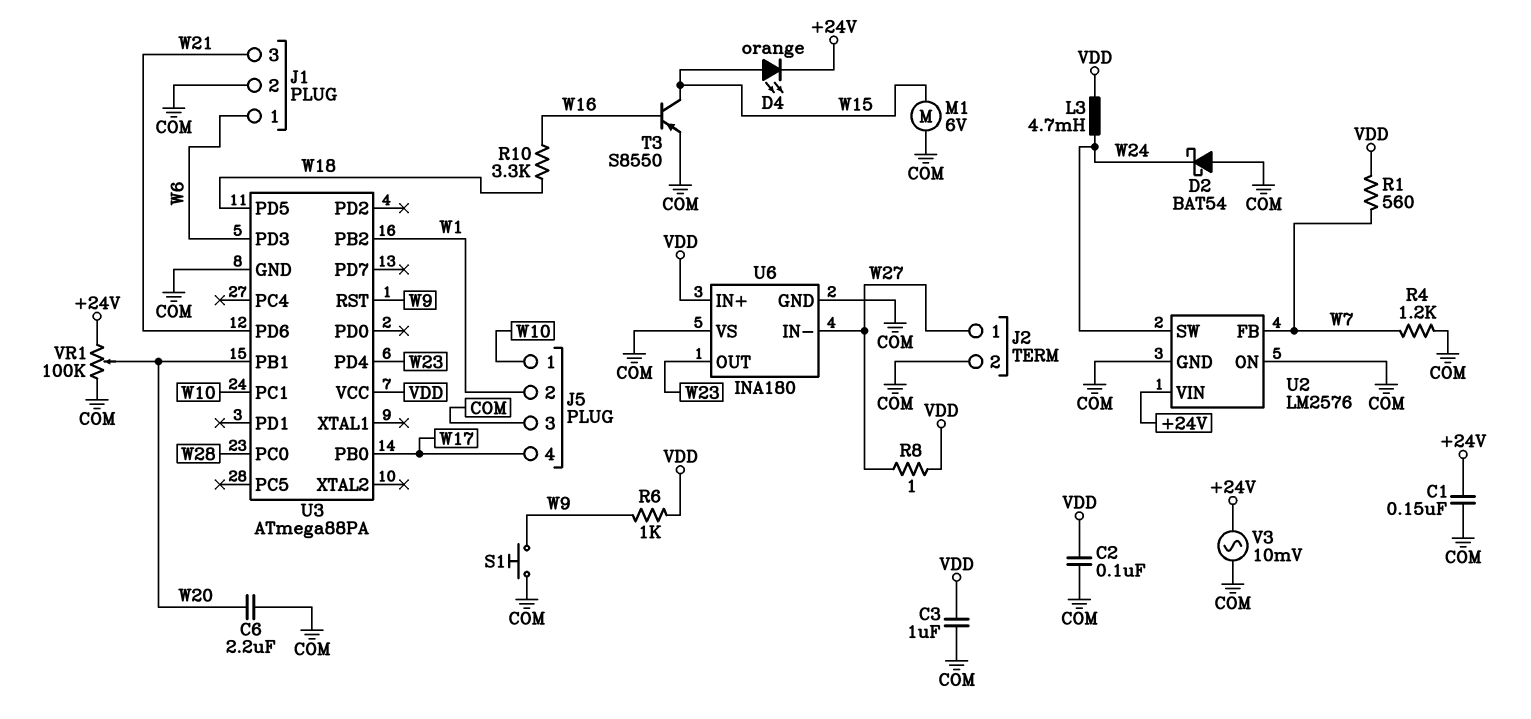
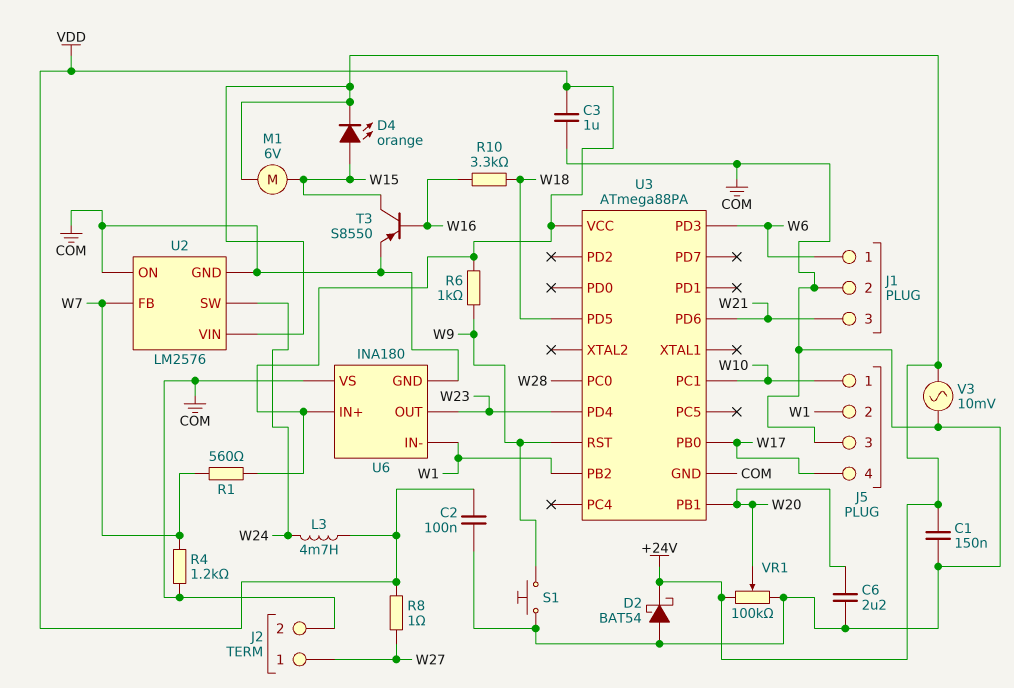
D2: schottky BAT54 (A COM, K W24) -> schottky BAT54 (A COM, K +24V)
M1: motor 6V (COM, W15) -> motor 6V (+24V, W15)
U6 pin IN-: W27 -> W1

